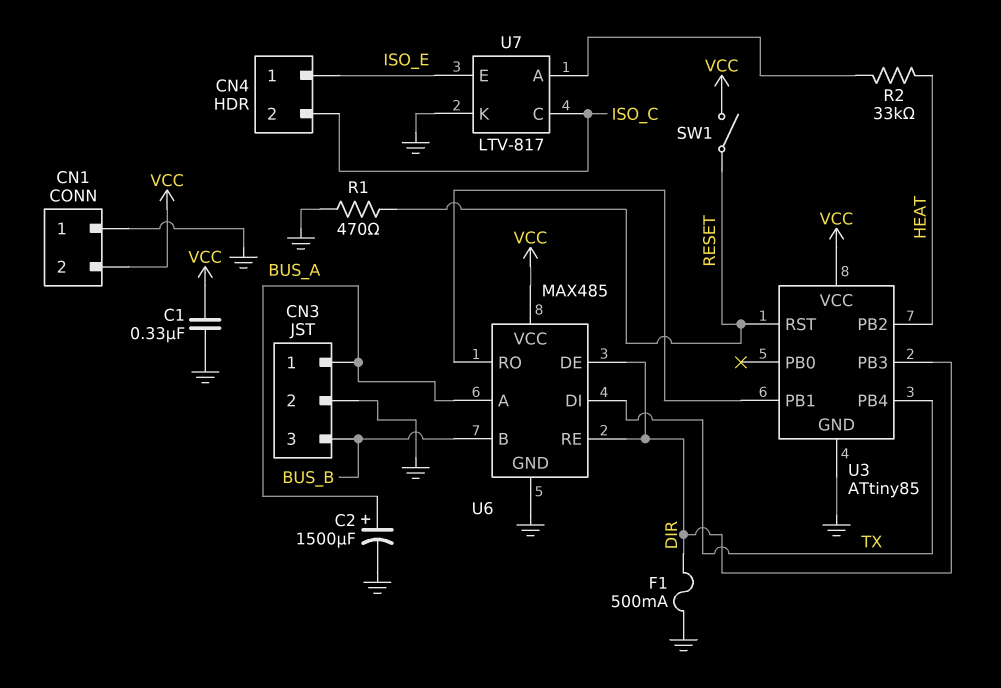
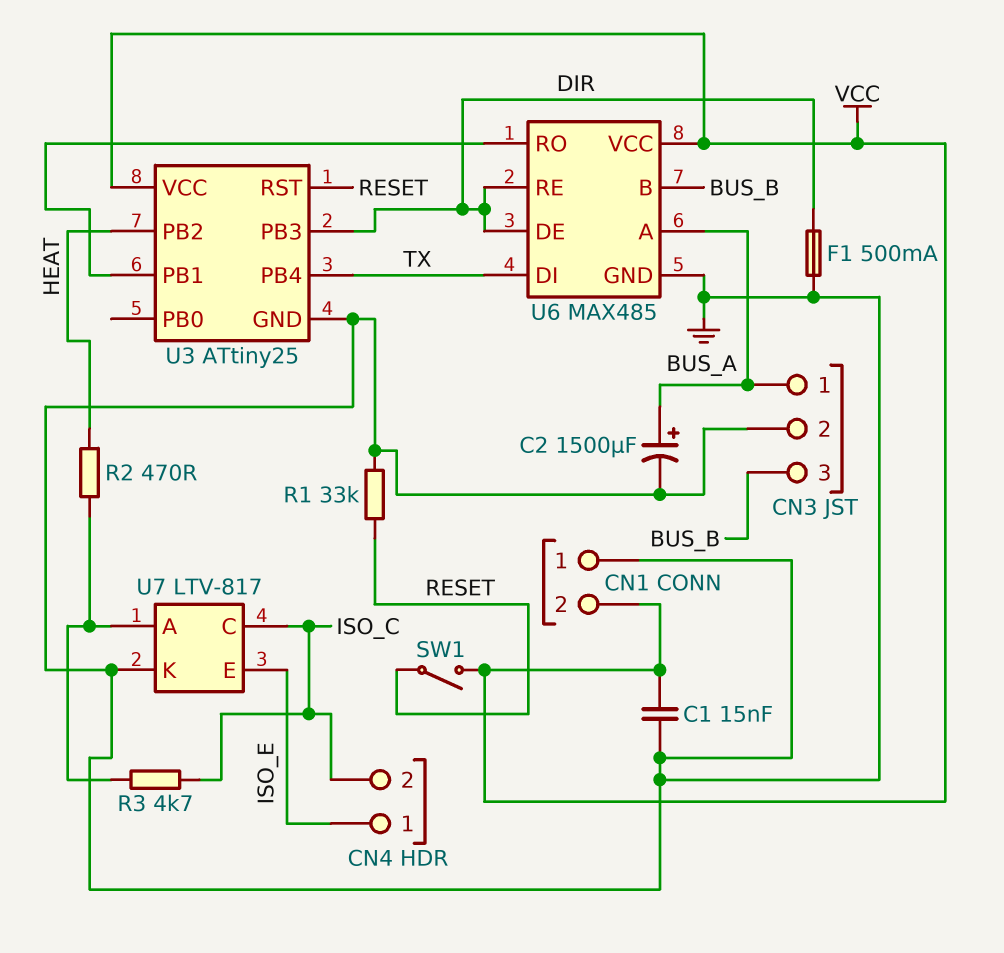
C1: 330nF (GND, VCC) -> 15nF (GND, VCC)
R1: 470 (GND, RESET) -> 33k (GND, RESET)
R2: 33k (HEAT, U7/A) -> 470 (HEAT, U7/A)
R3: none -> 4.7k (ISO_C, U7/A)
U3: ATtiny85 -> ATtiny25

